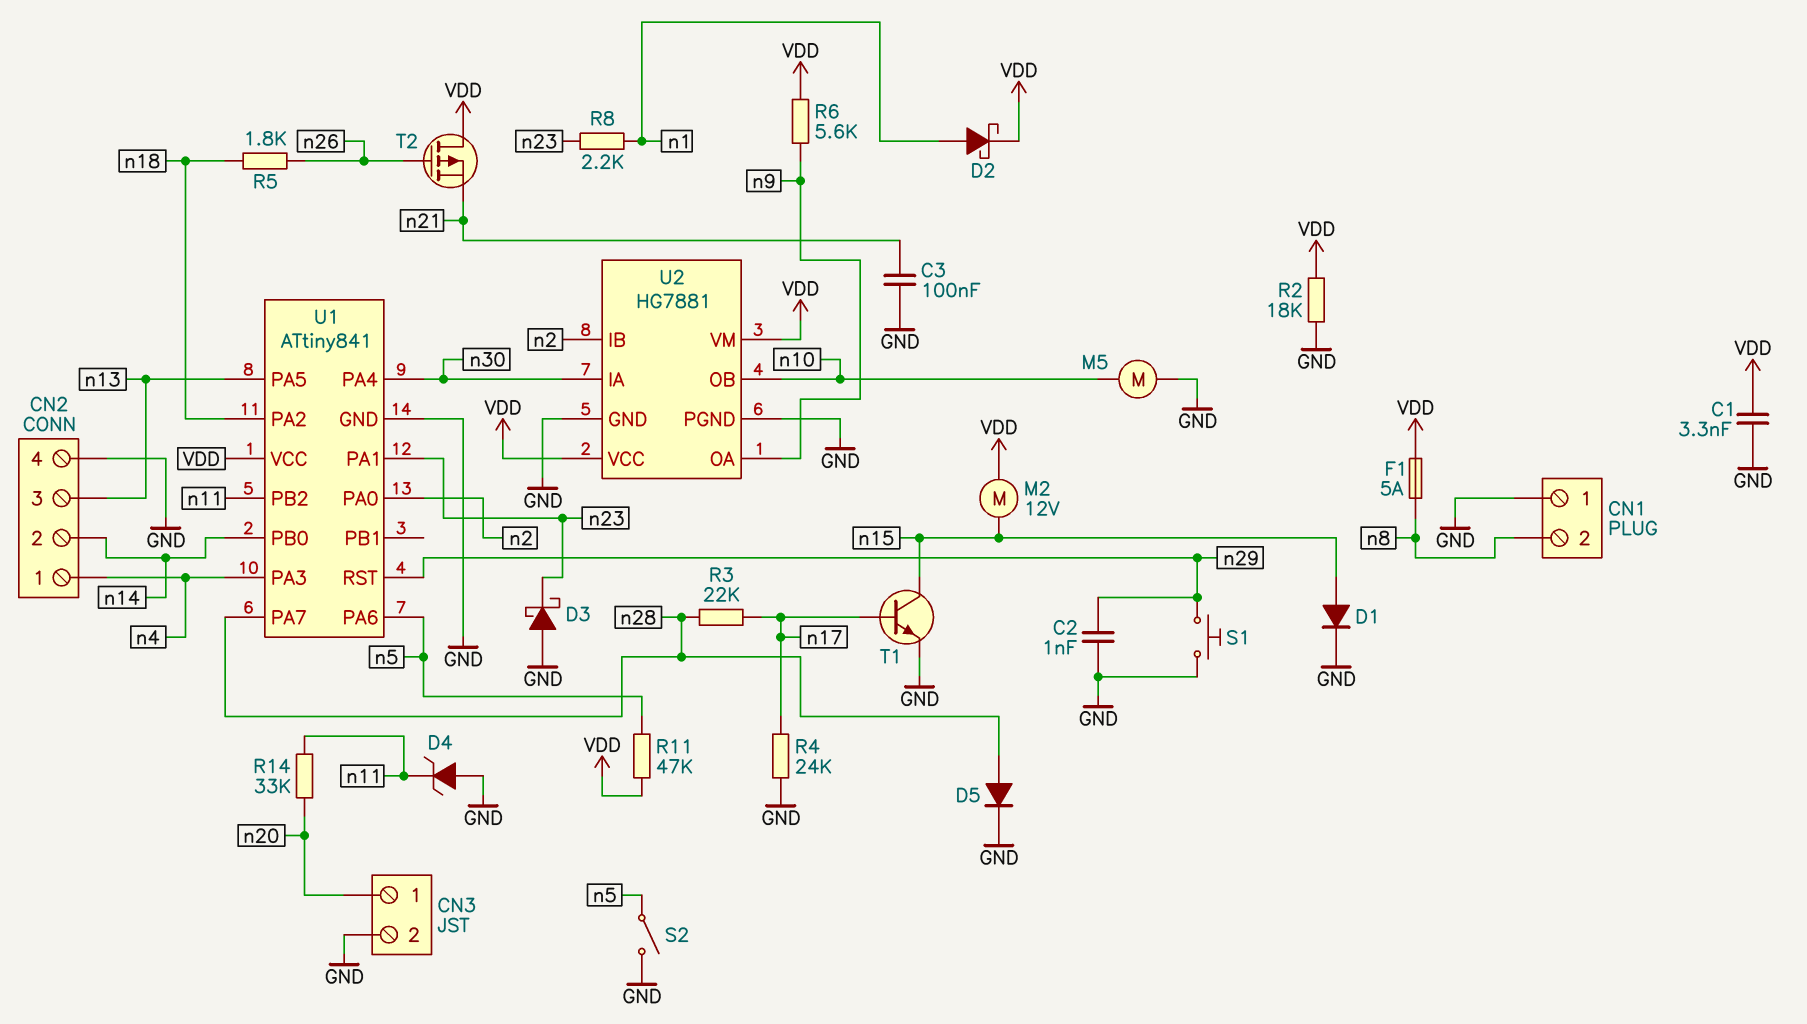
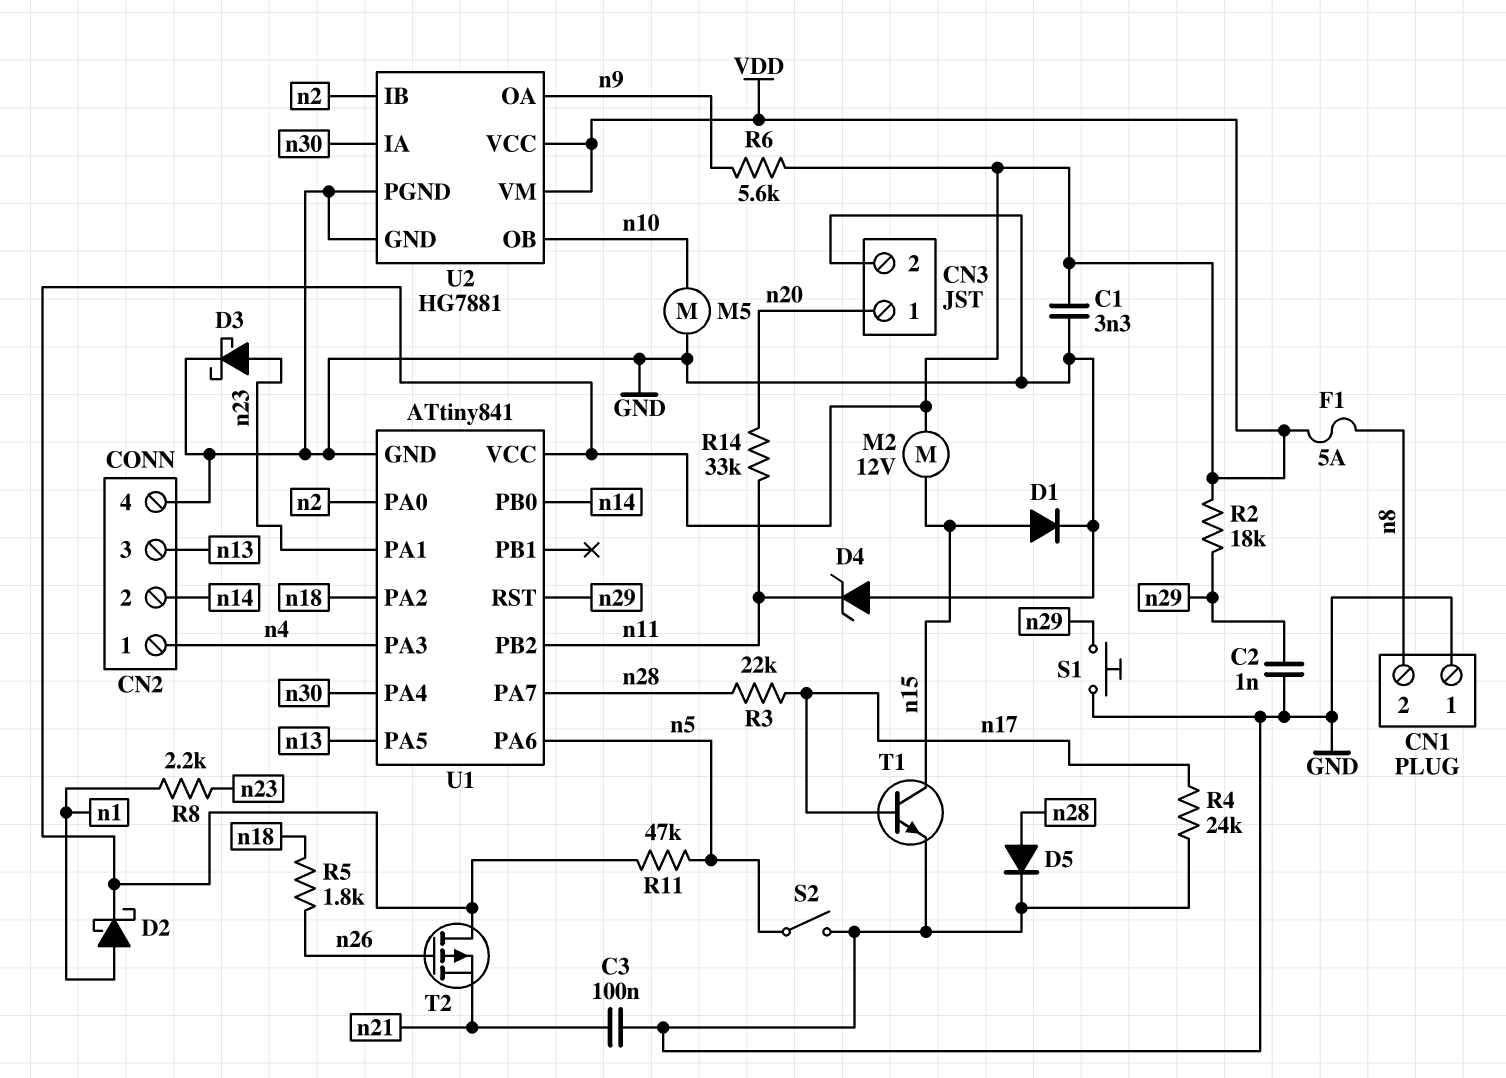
D3: schottky (A GND, K n23) -> schottky (A n23, K GND)
R2: 18k (GND, VDD) -> 18k (VDD, n29)

